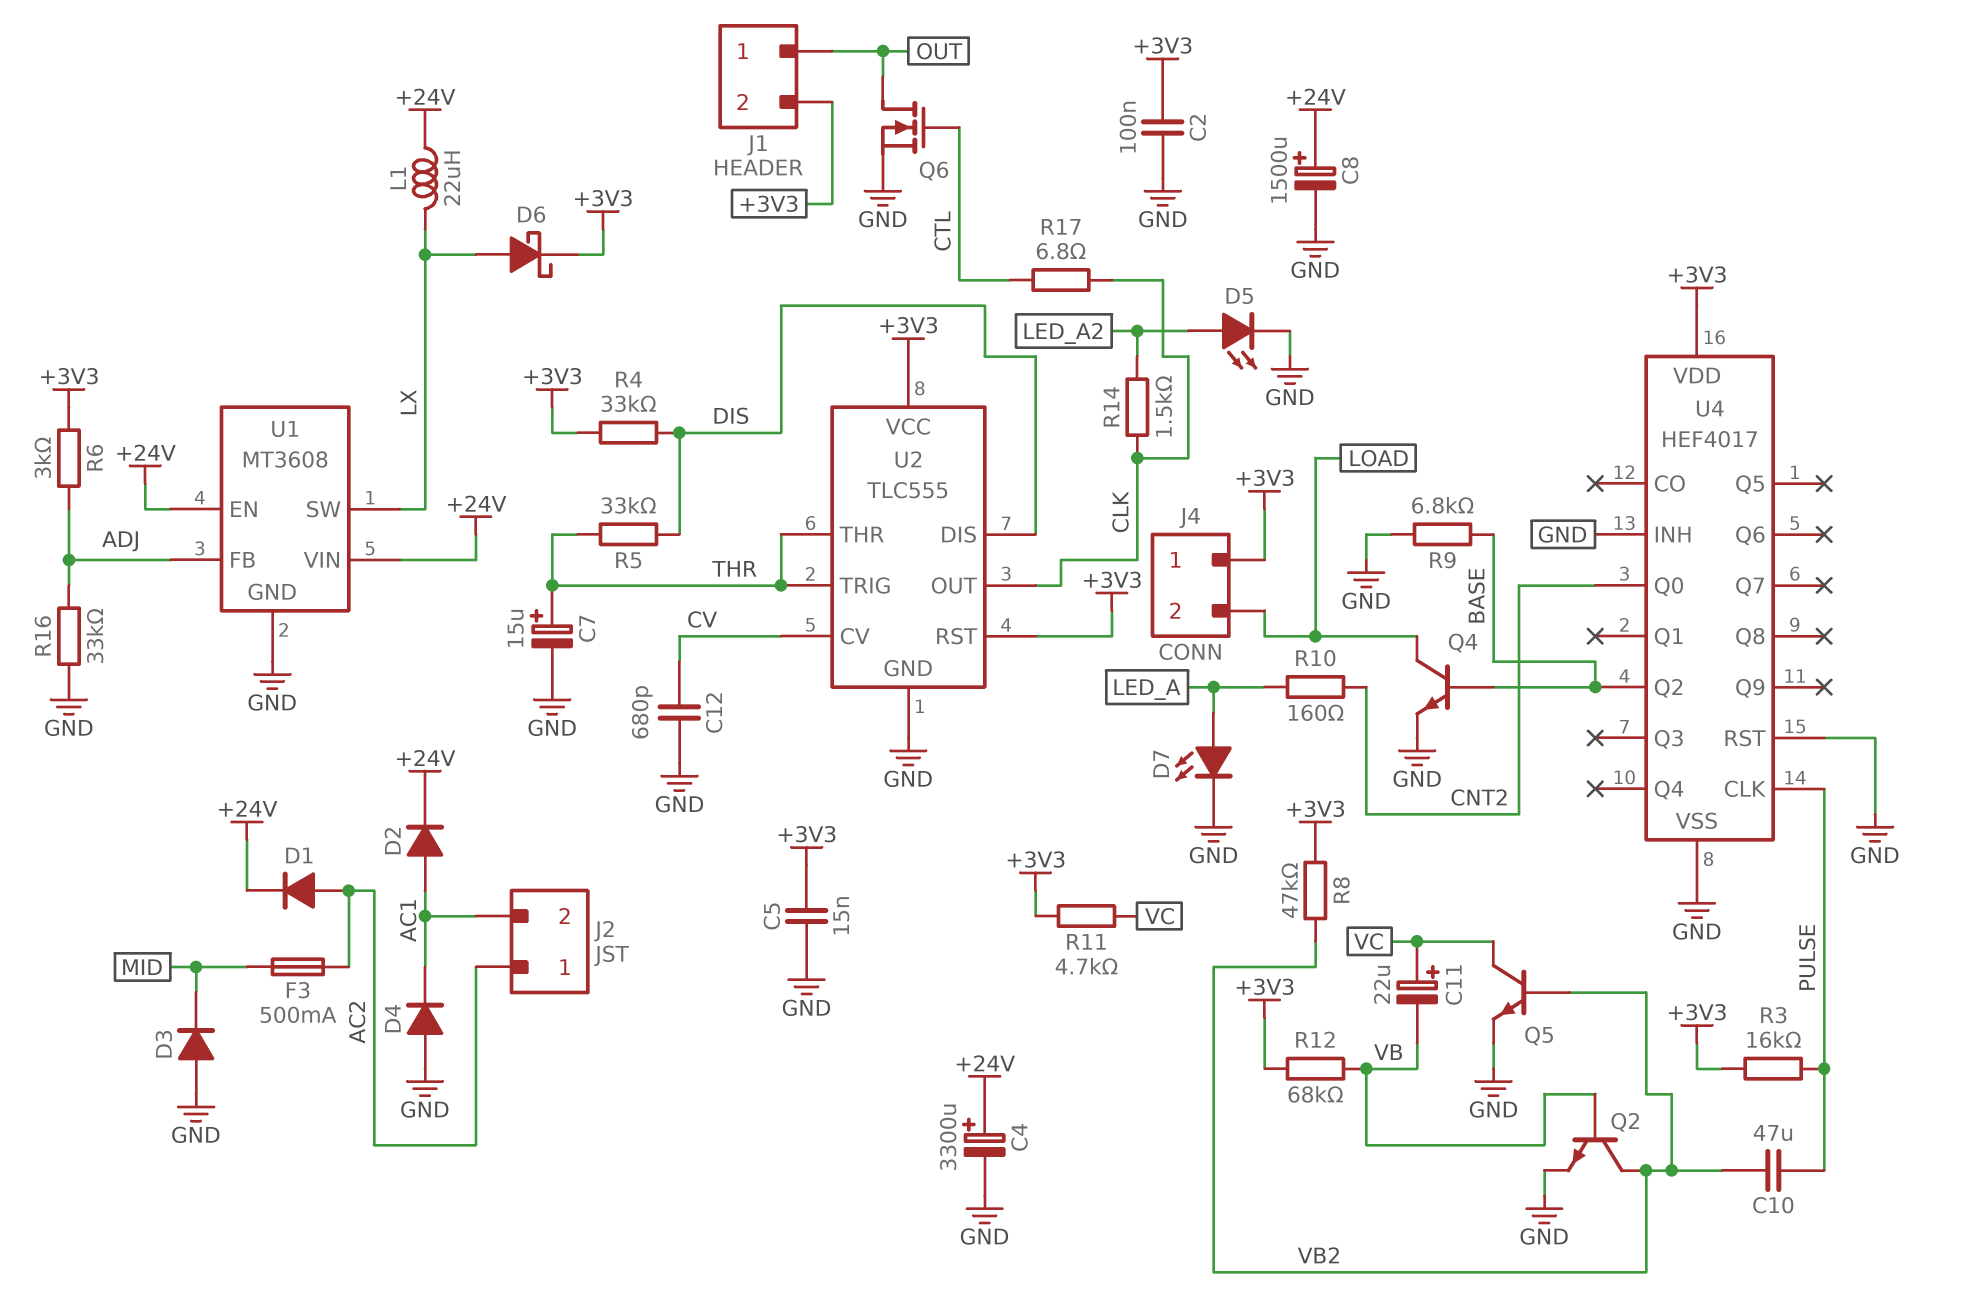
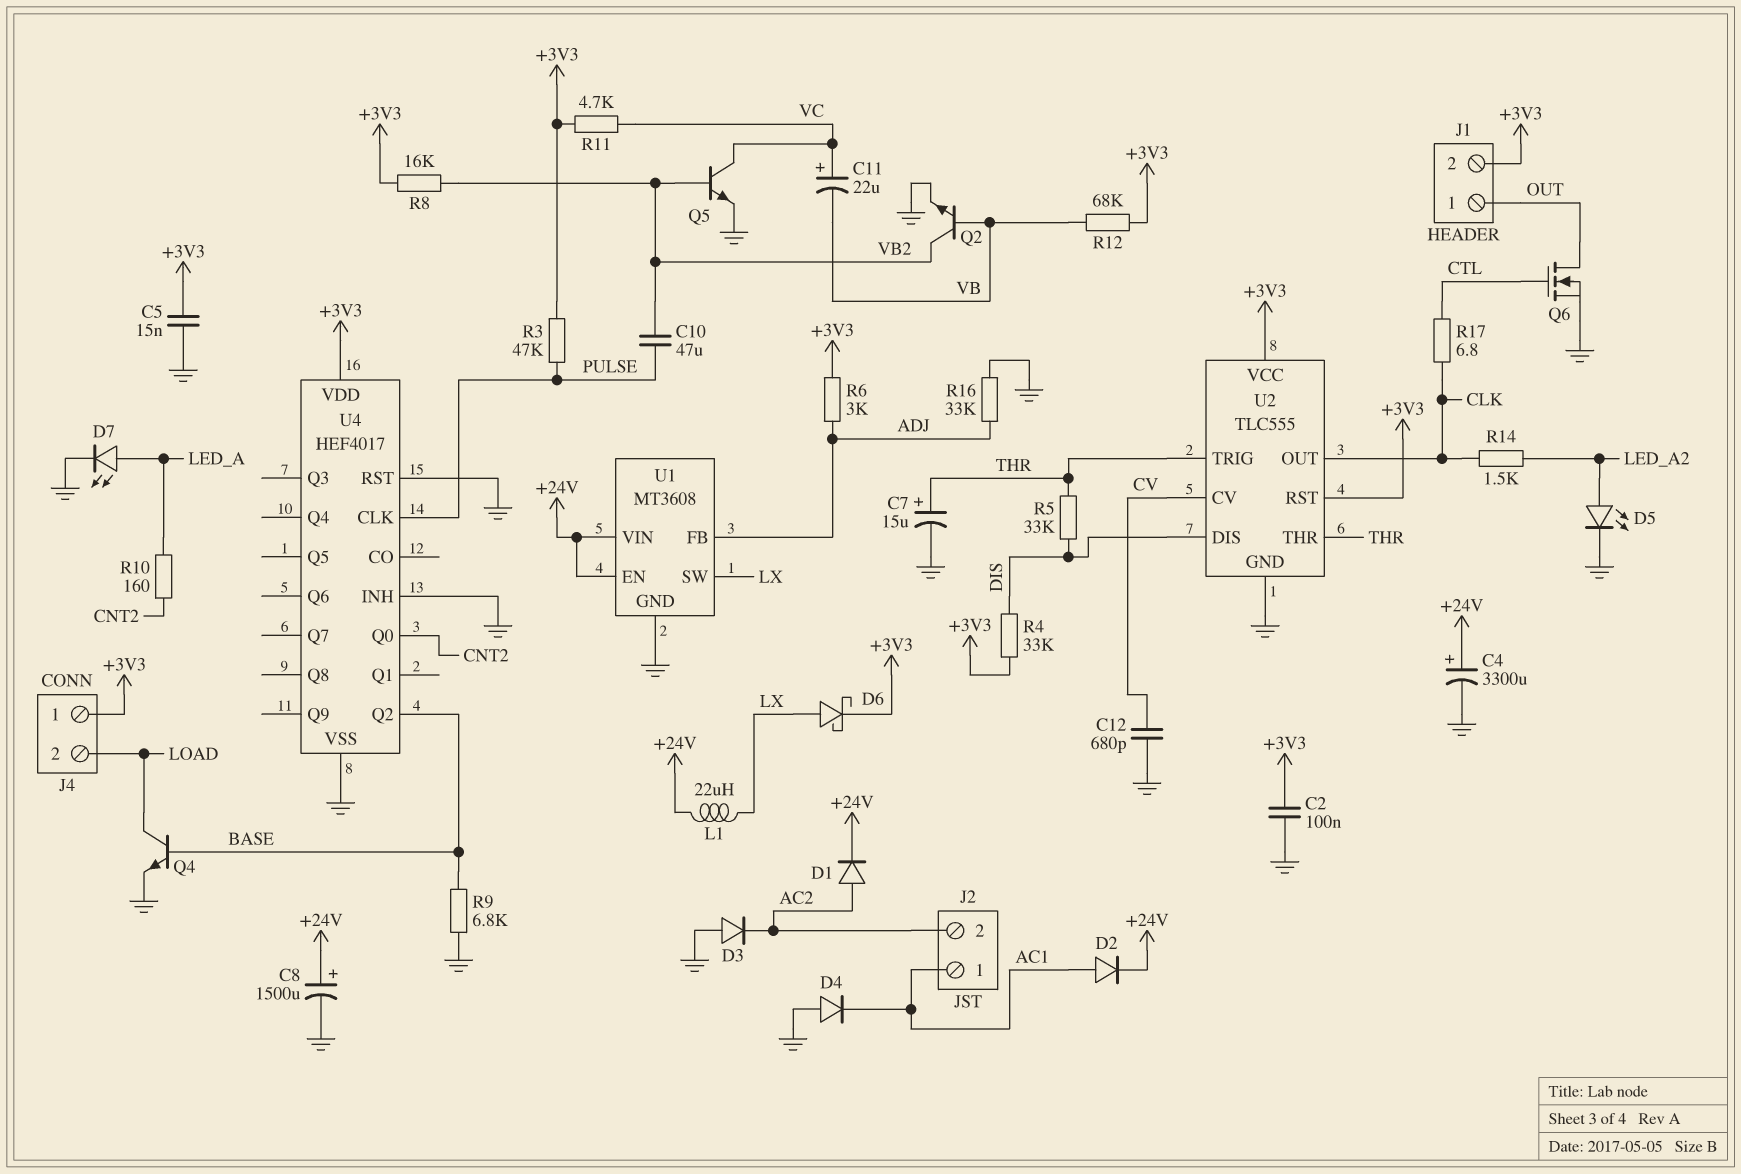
D3: diode (A GND, K MID) -> diode (A GND, K AC2)
F3: 500mA (AC2, MID) -> none
J2 pin 1: AC2 -> AC1
J2 pin 2: AC1 -> AC2
R3: 16k (+3V3, PULSE) -> 47k (+3V3, PULSE)
R8: 47k (+3V3, VB2) -> 16k (+3V3, VB2)

